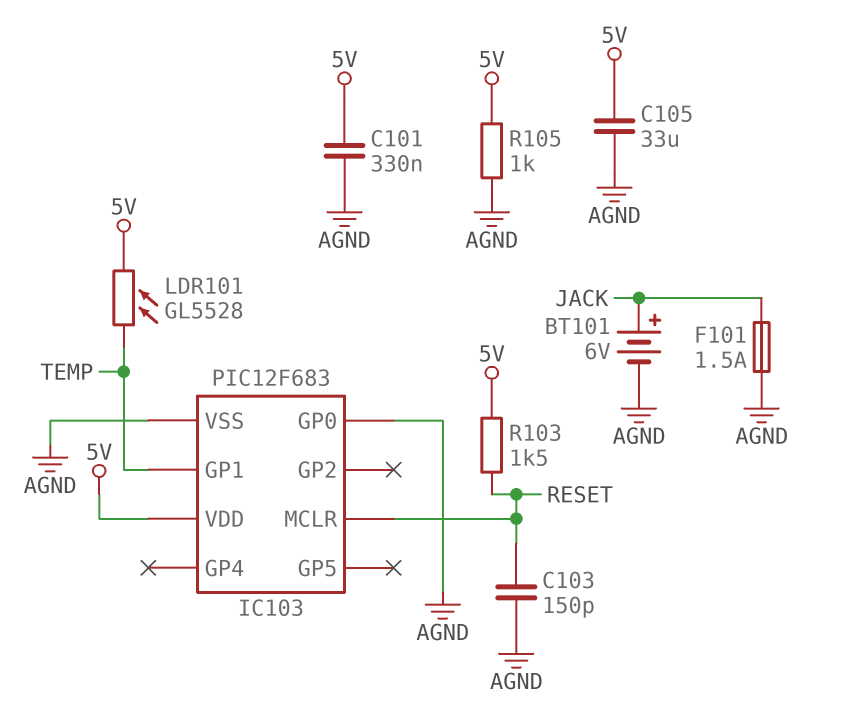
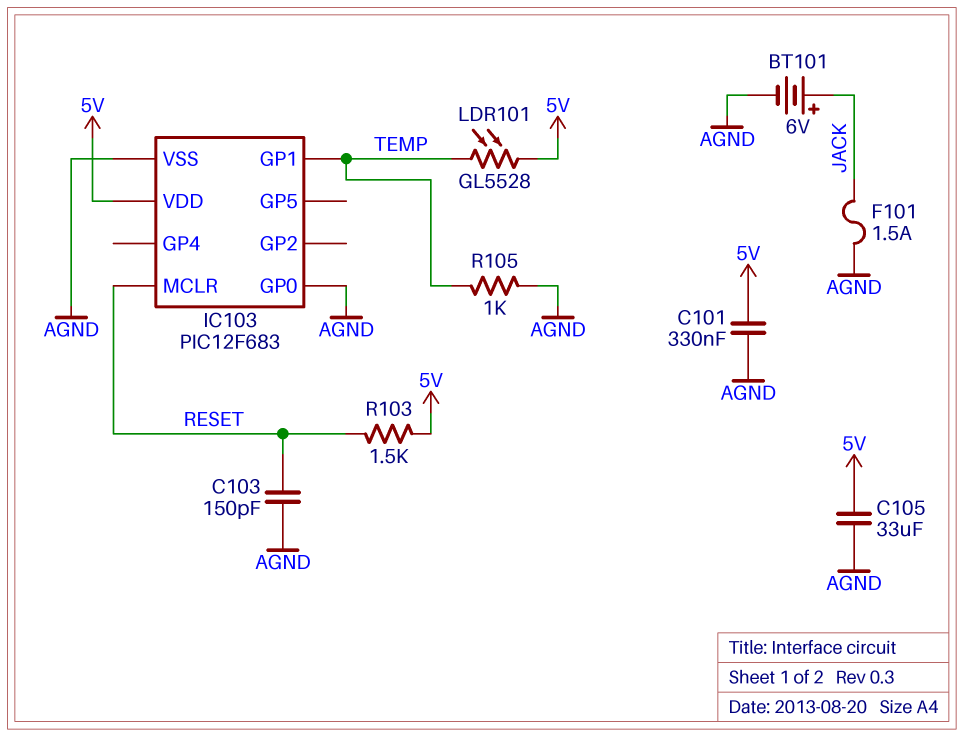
R105: 1k (5V, AGND) -> 1k (AGND, TEMP)

